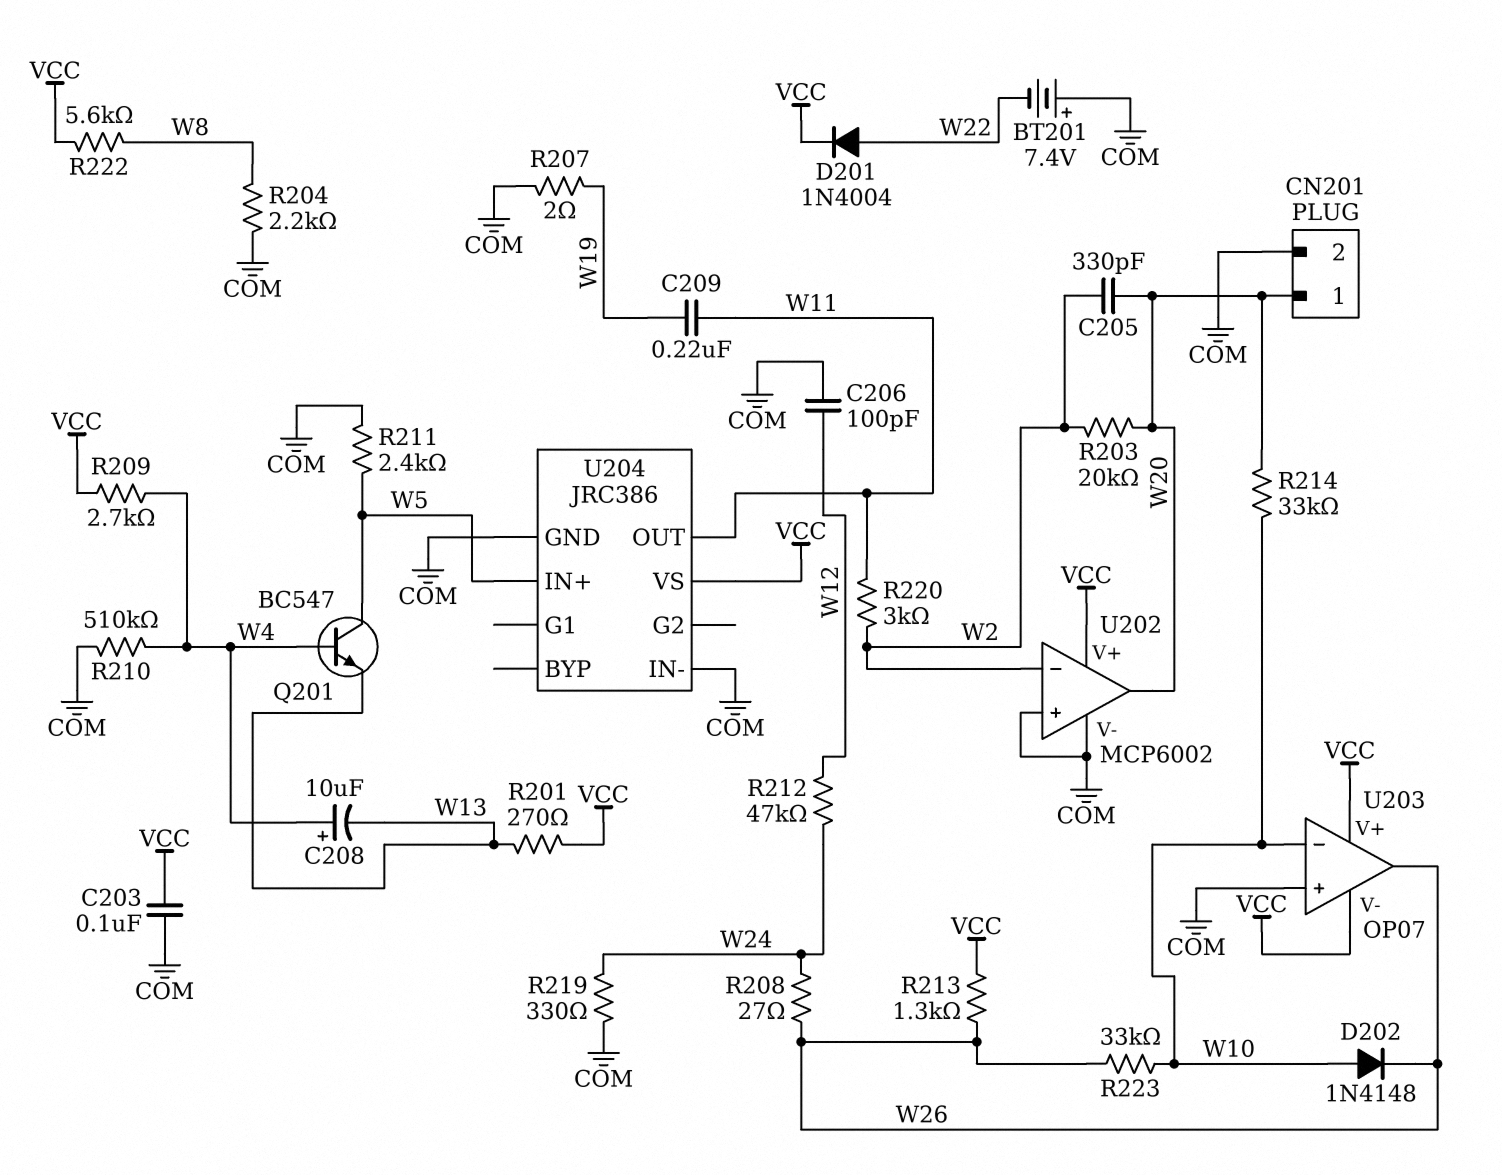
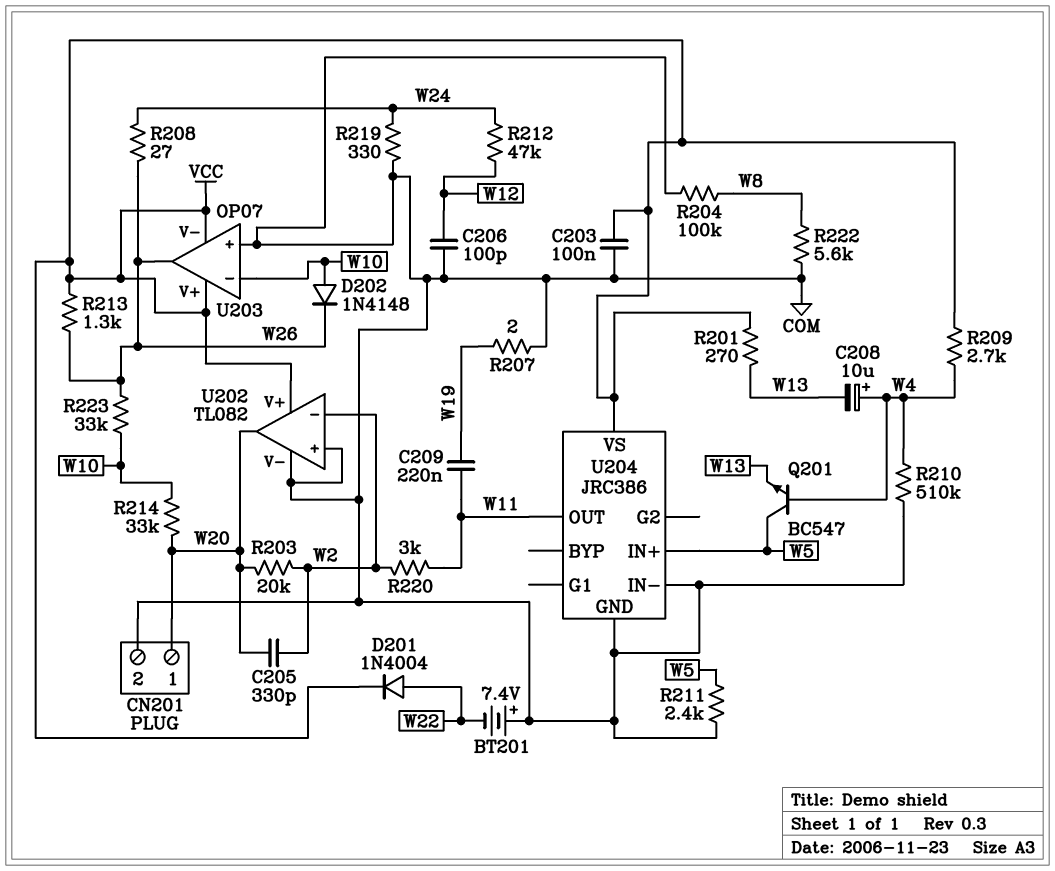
R204: 2.2k (COM, W8) -> 100k (COM, W8)
R222: 5.6k (VCC, W8) -> 5.6k (COM, W8)
U202: MCP6002 -> TL082

